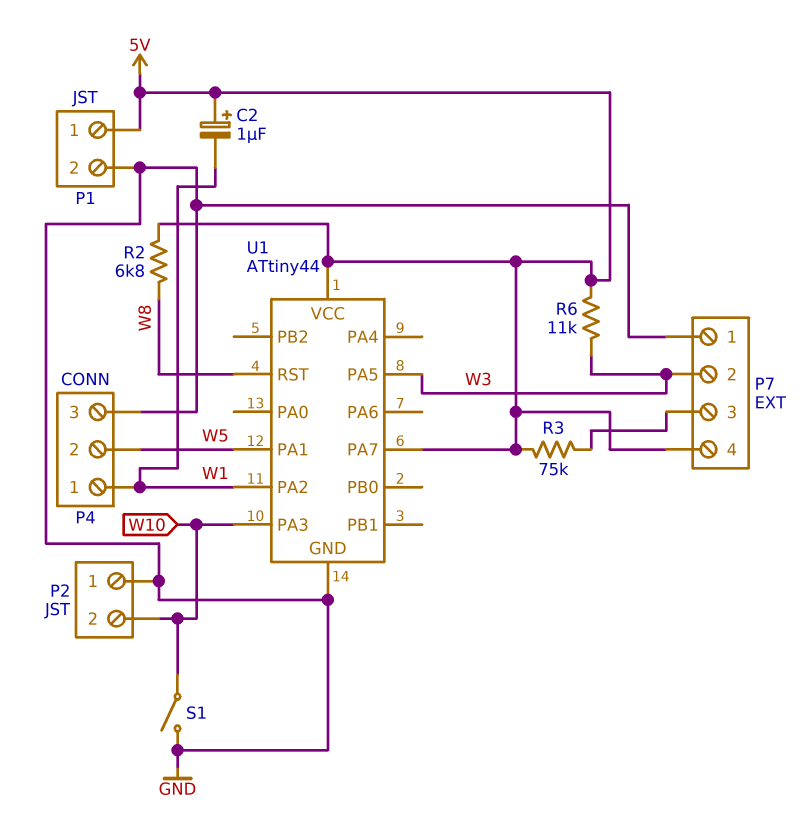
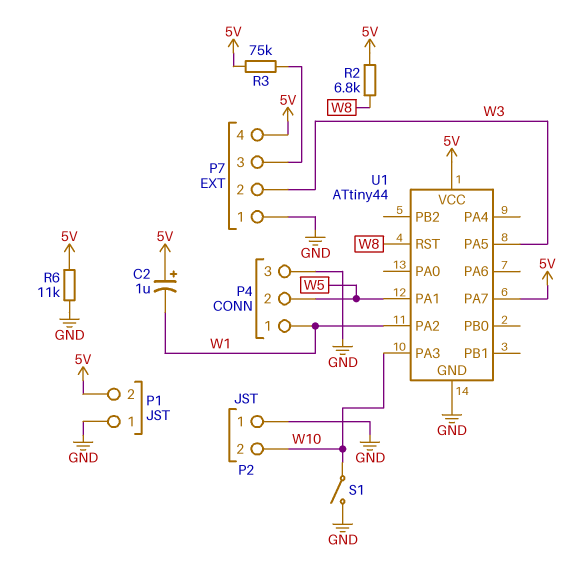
P1 pin 1: 5V -> GND
P1 pin 2: GND -> 5V
R6: 11k (5V, W3) -> 11k (5V, GND)

